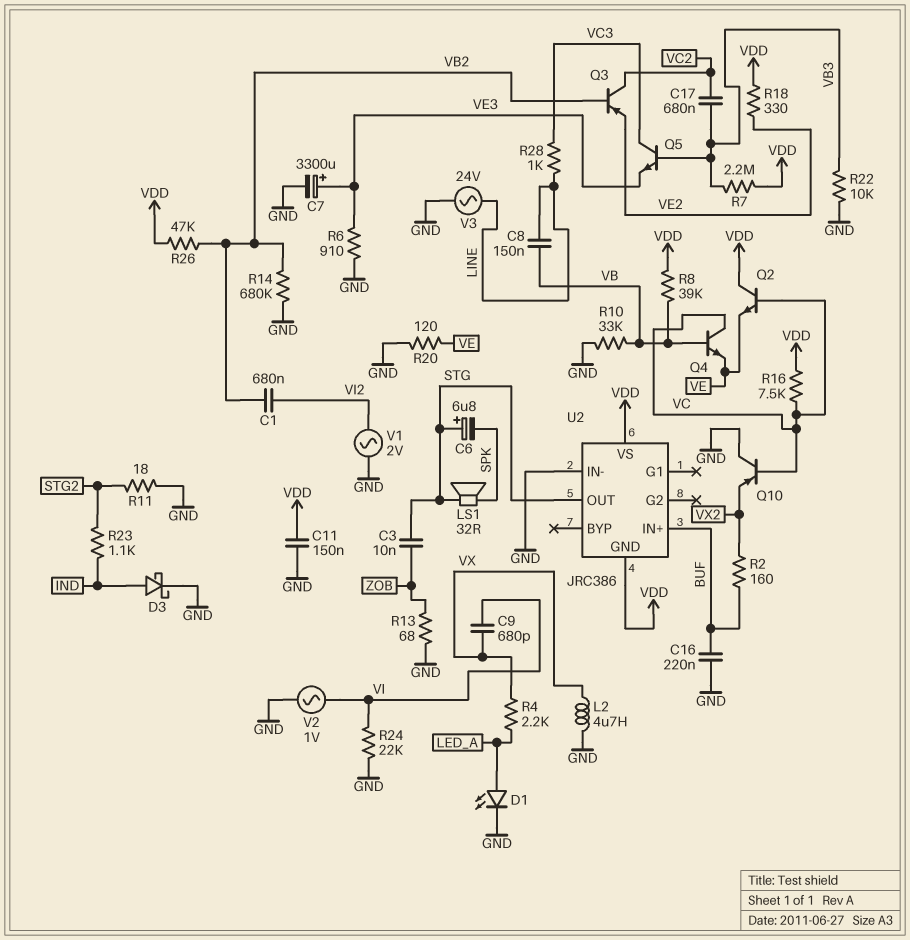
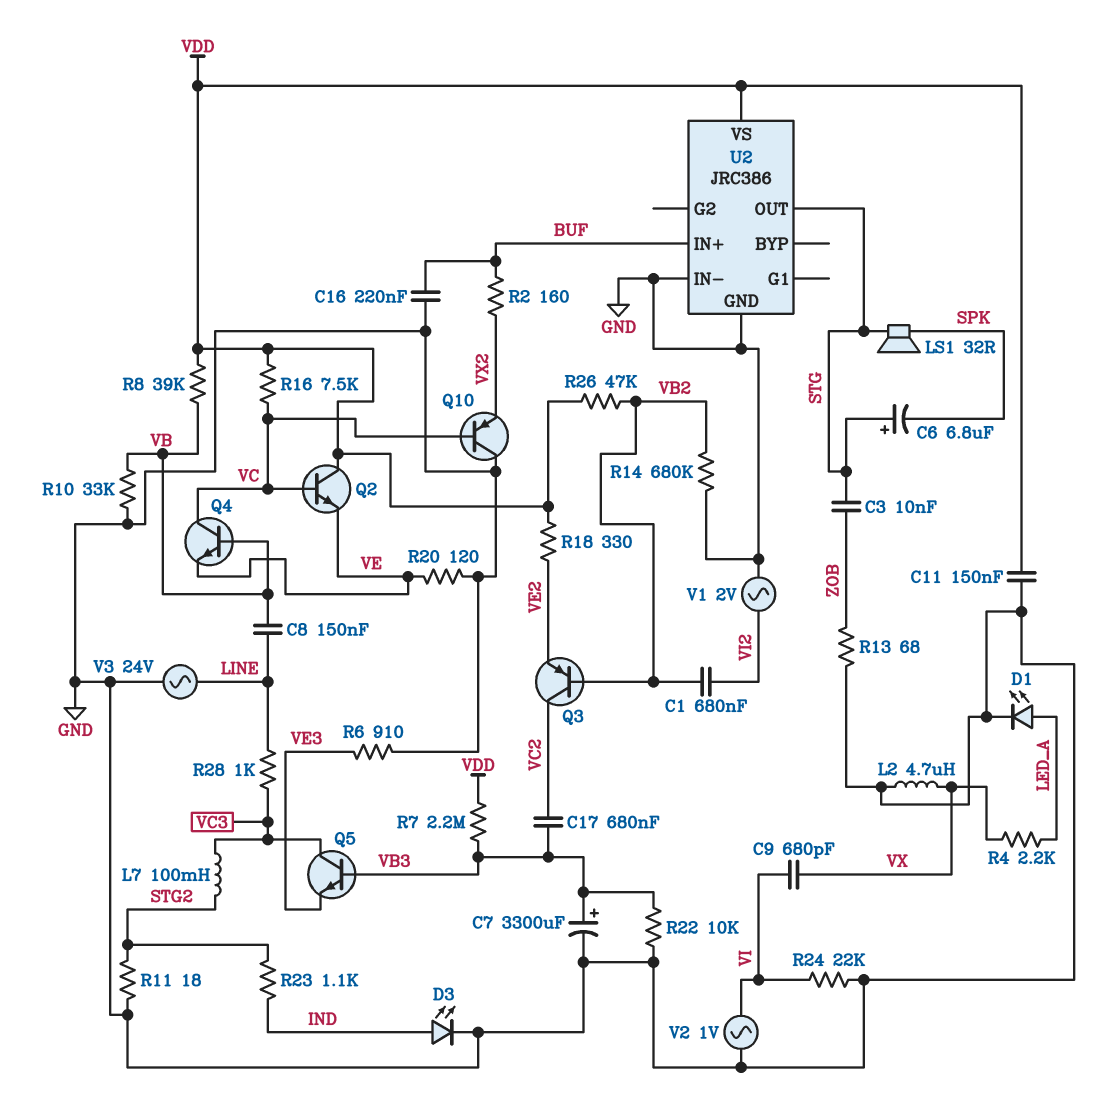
C7: 3300uF (plus VE3, minus GND) -> 3300uF (plus VB3, minus GND)
D3: schottky (A IND, K GND) -> LED (A IND, K GND)
L7: none -> 100mH (STG2, VC3)
U2 pin GND: VDD -> GND

